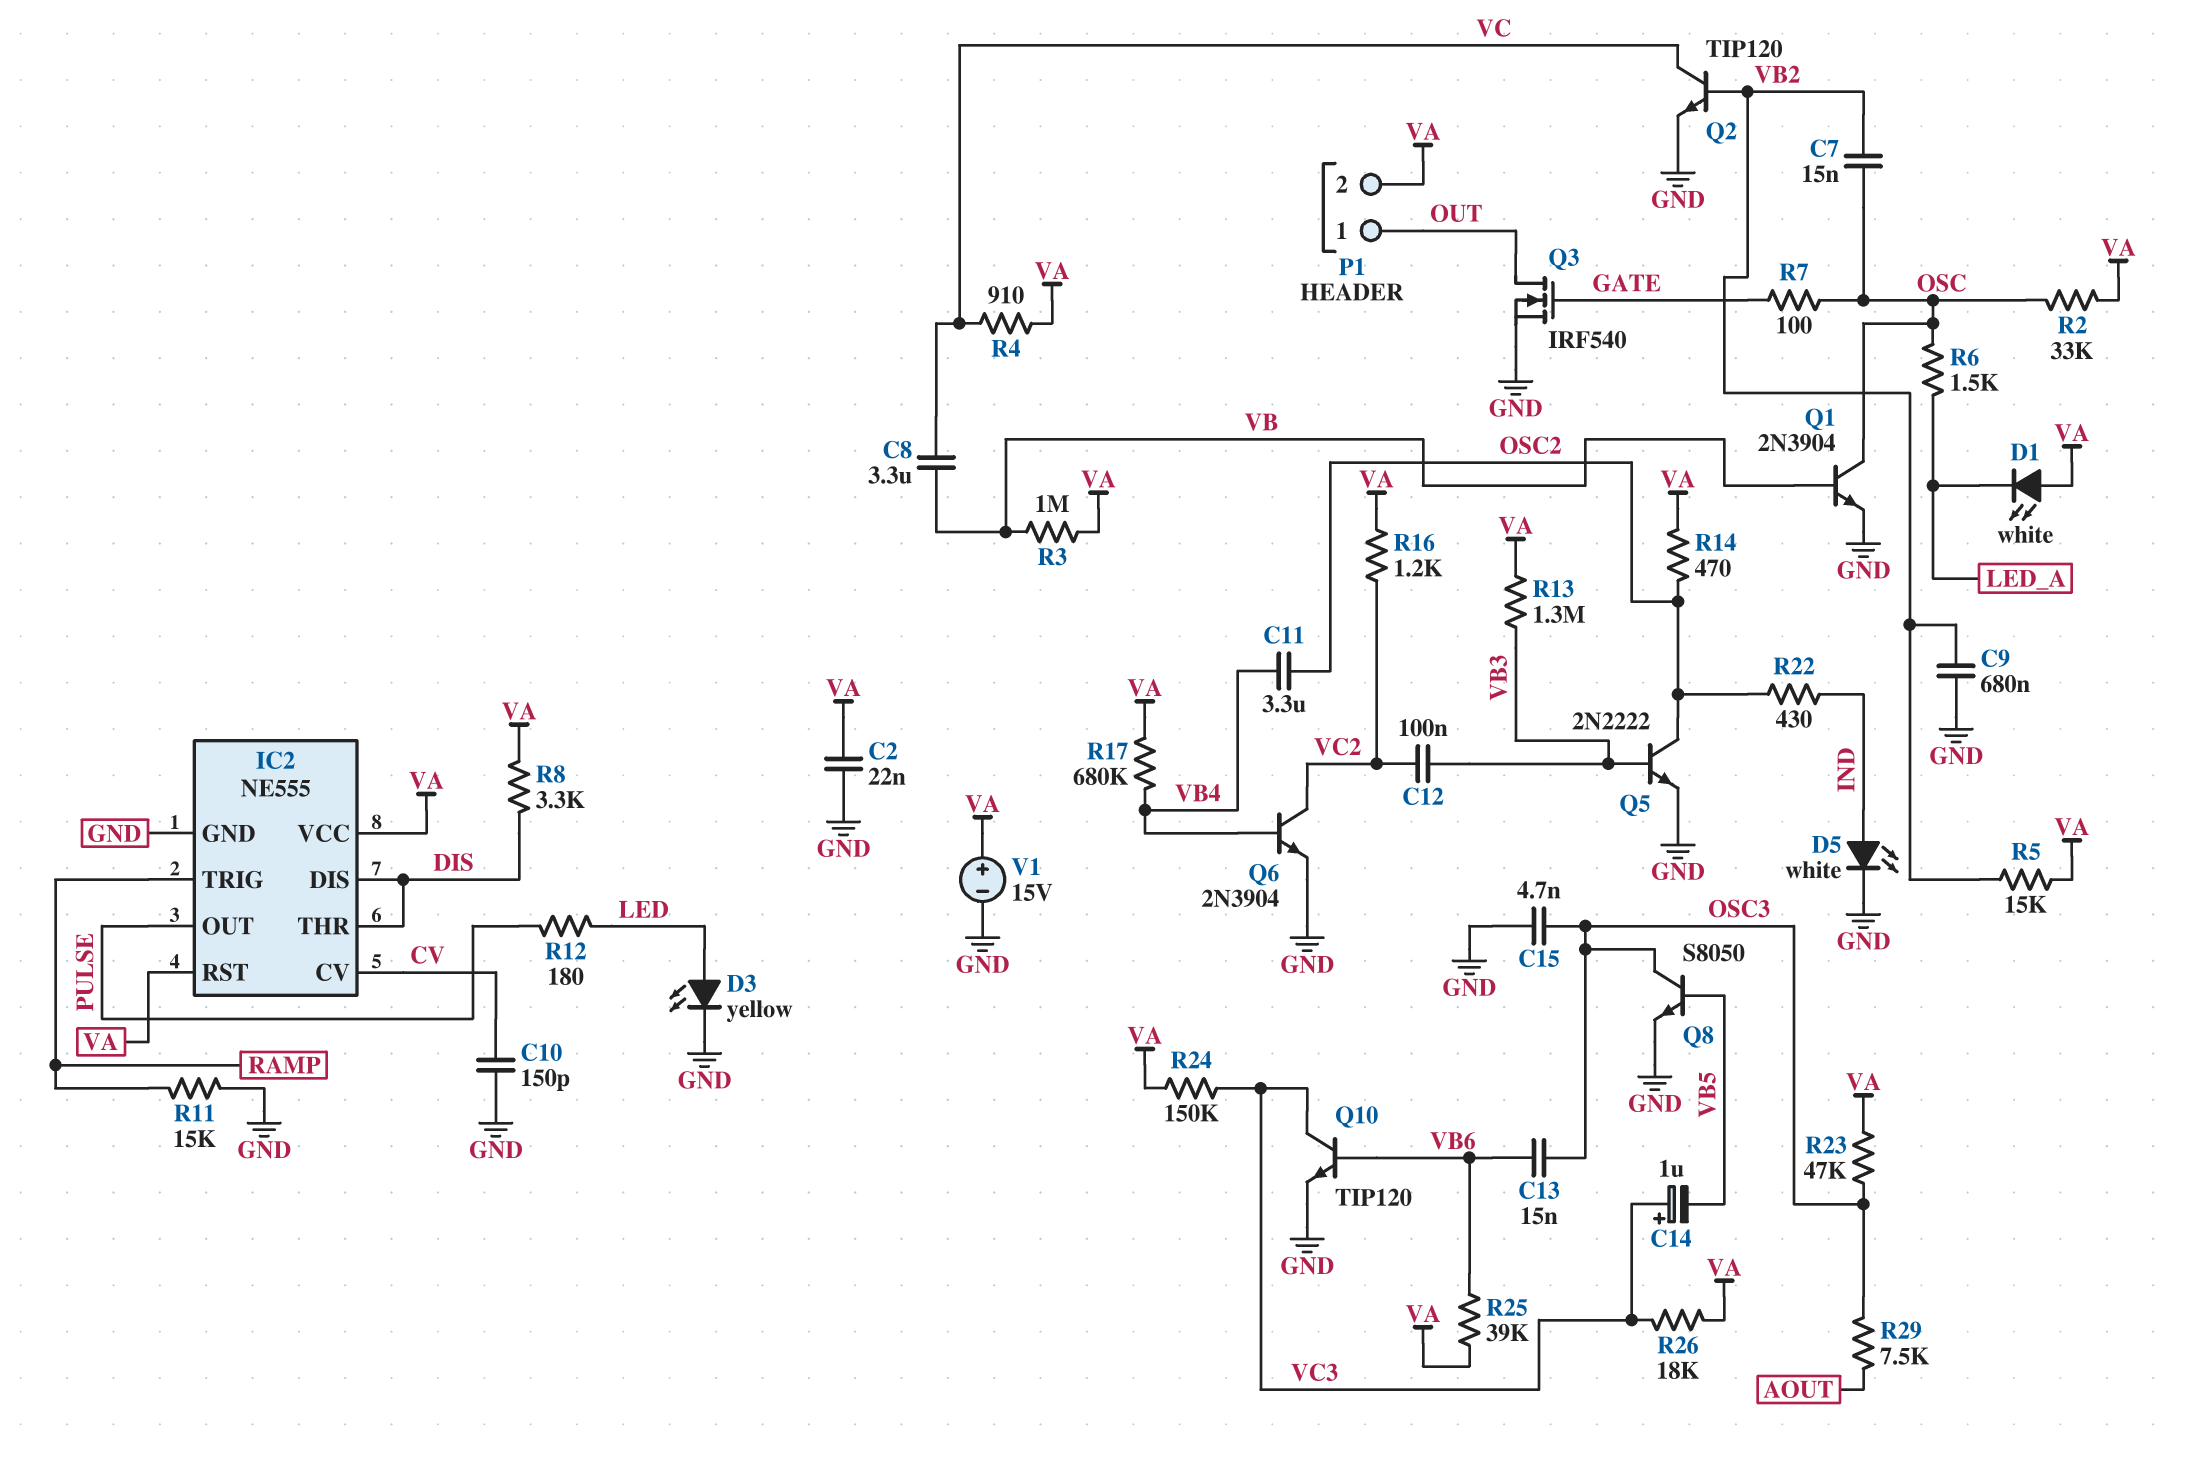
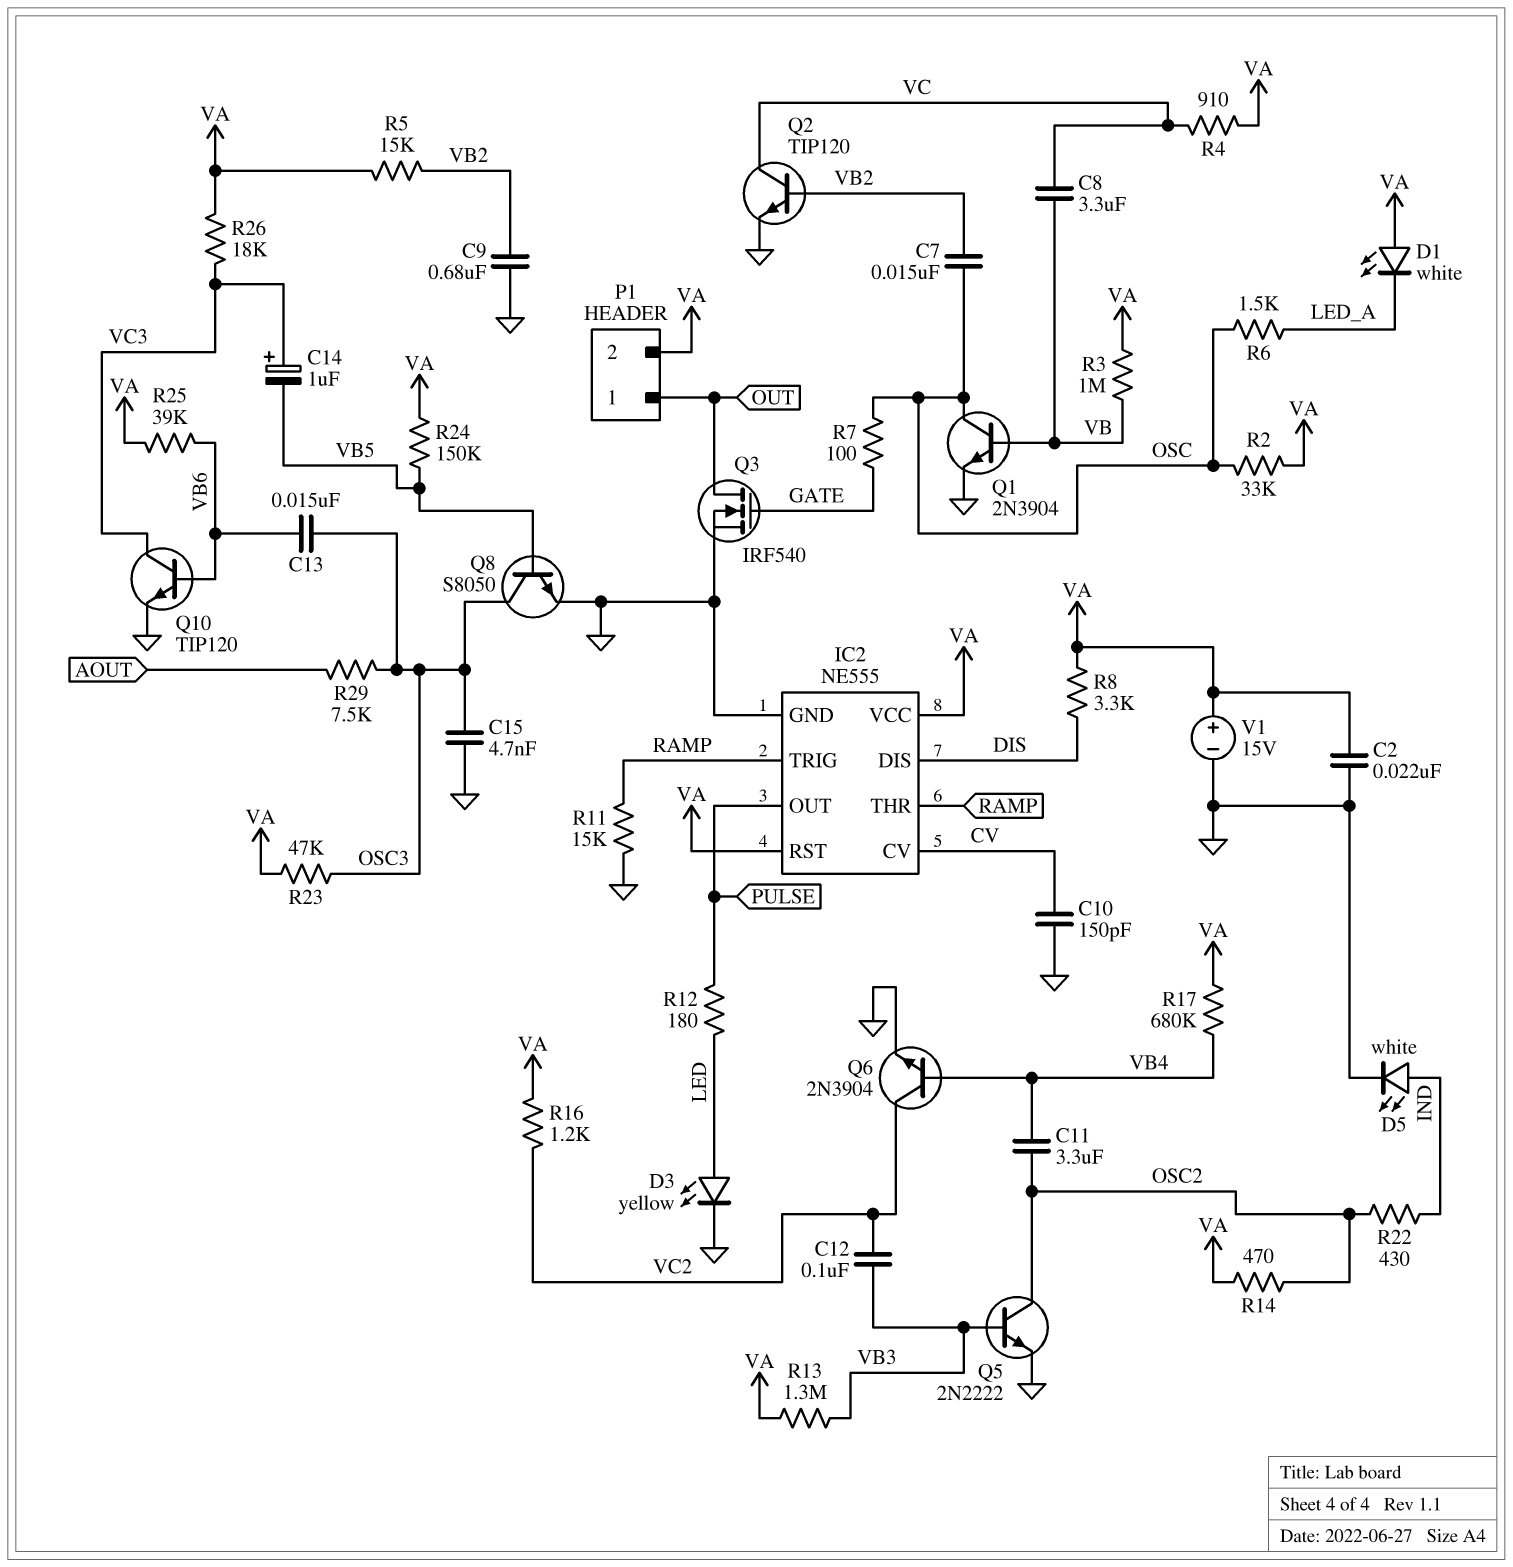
IC2 pin THR: DIS -> RAMP
R24: 150k (VA, VC3) -> 150k (VA, VB5)

